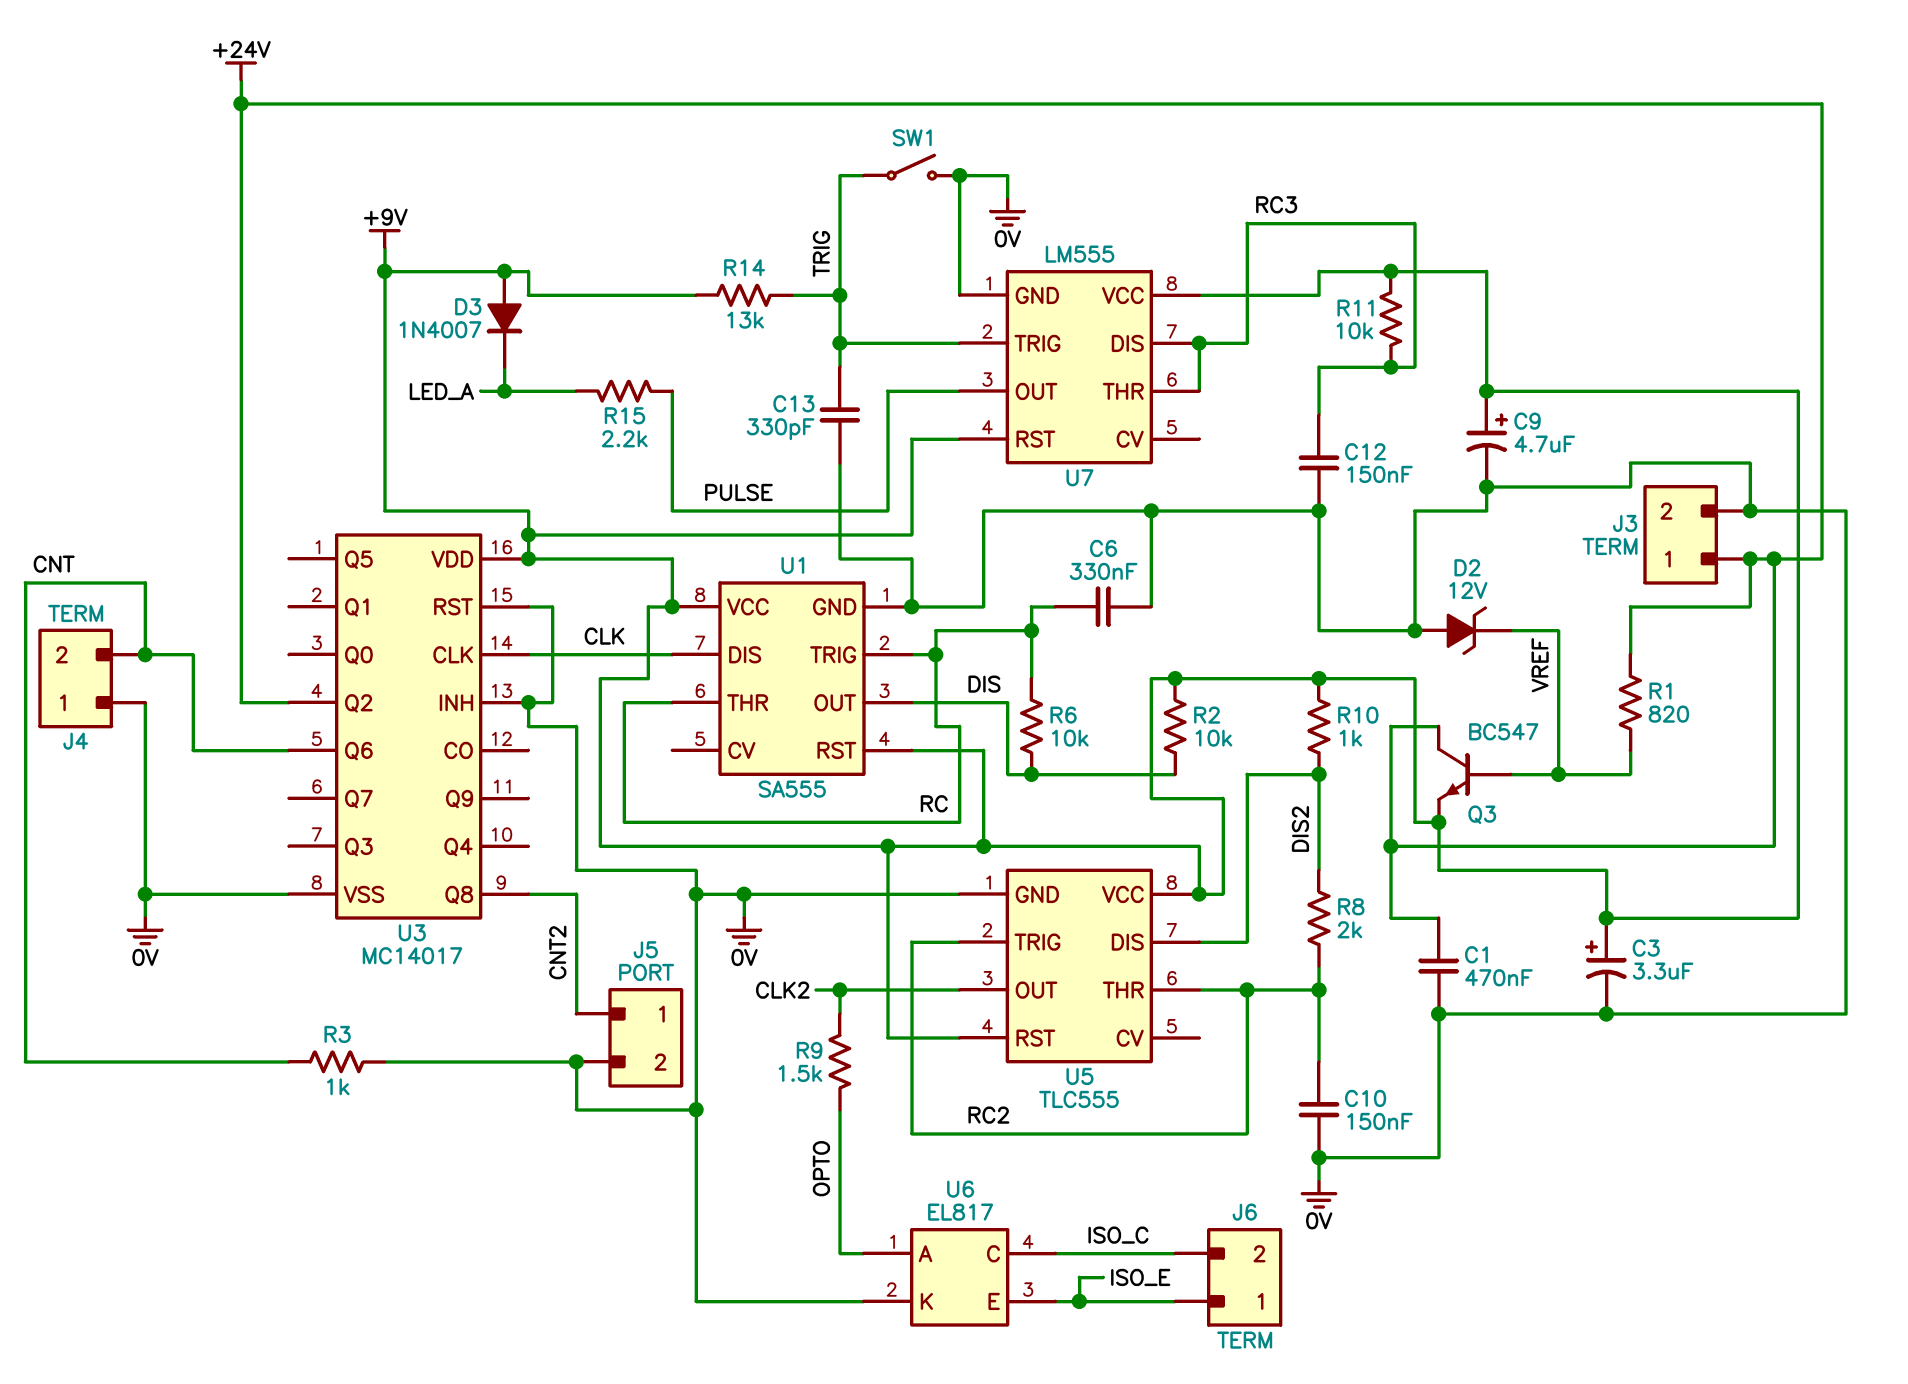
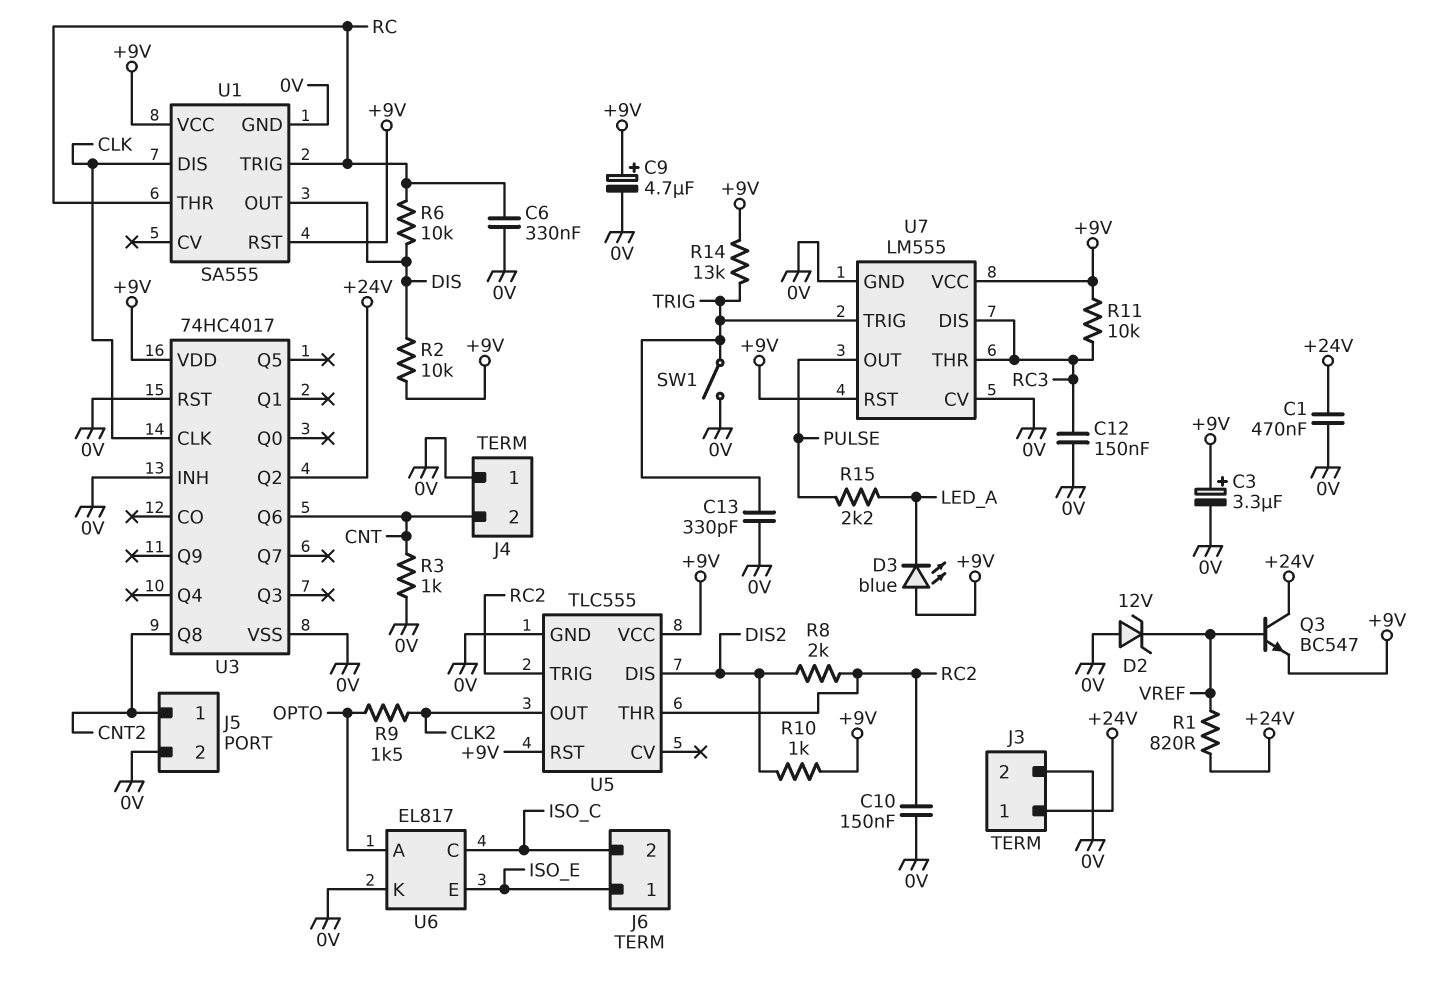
D3: diode 1N4007 (A +9V, K LED_A) -> LED blue (A +9V, K LED_A)
U3: MC14017 -> 74HC4017
U7 pin CV: none -> 0V

